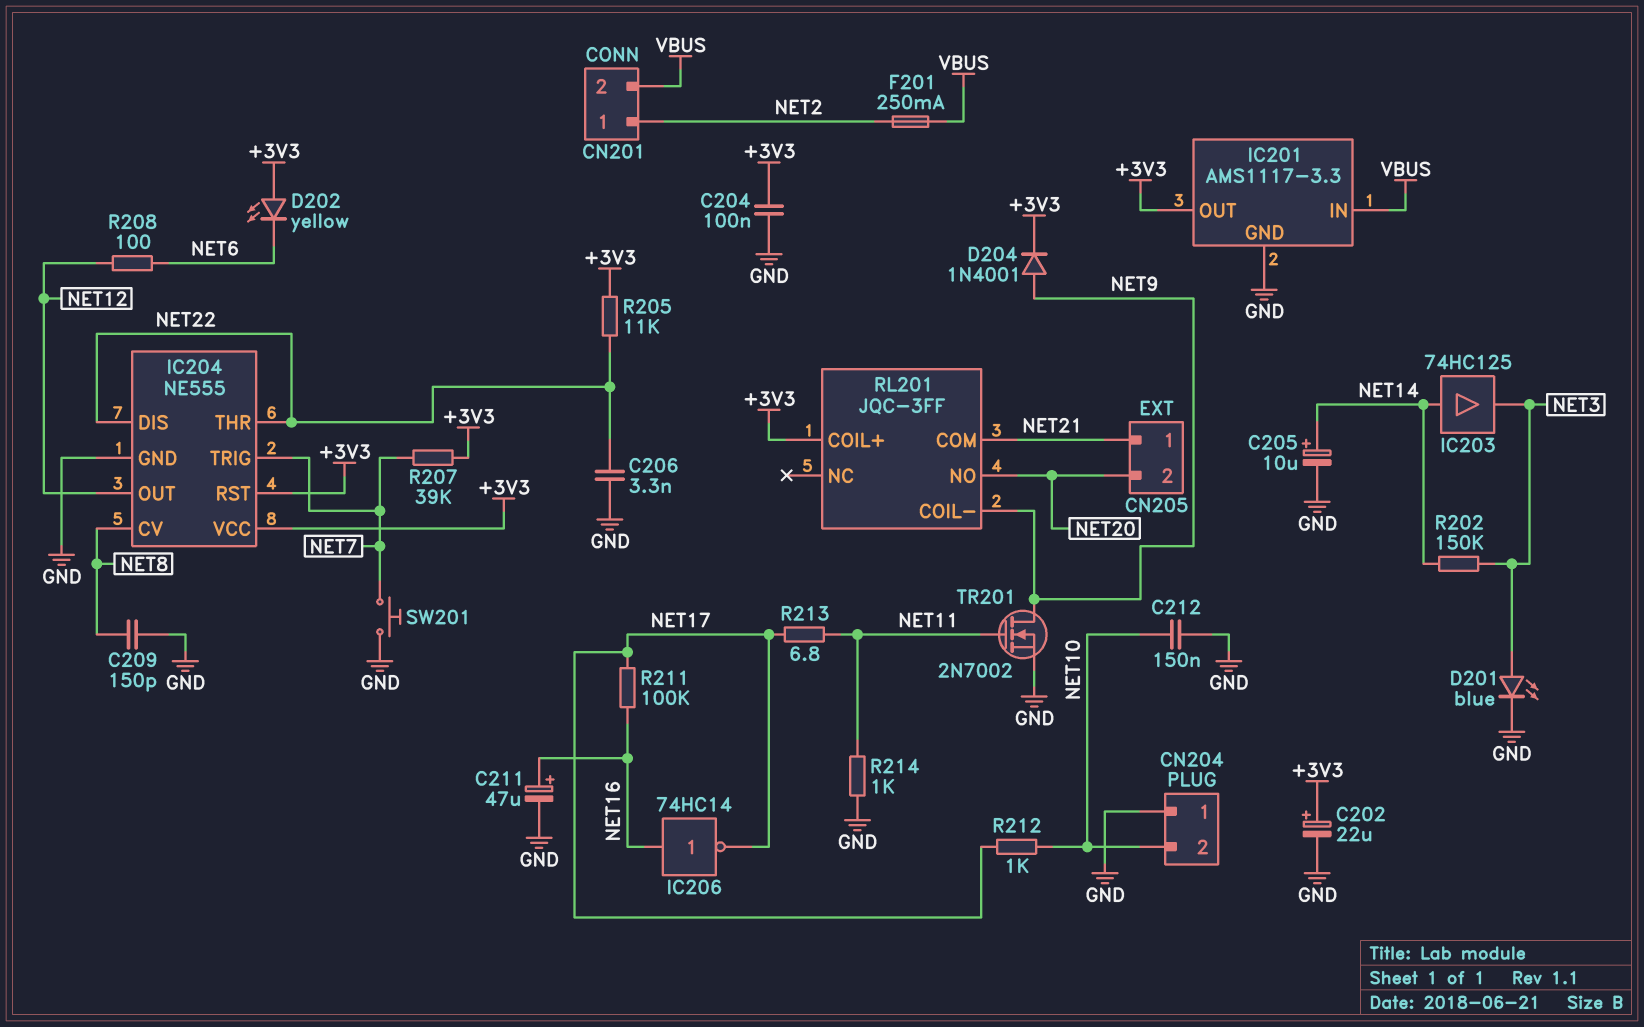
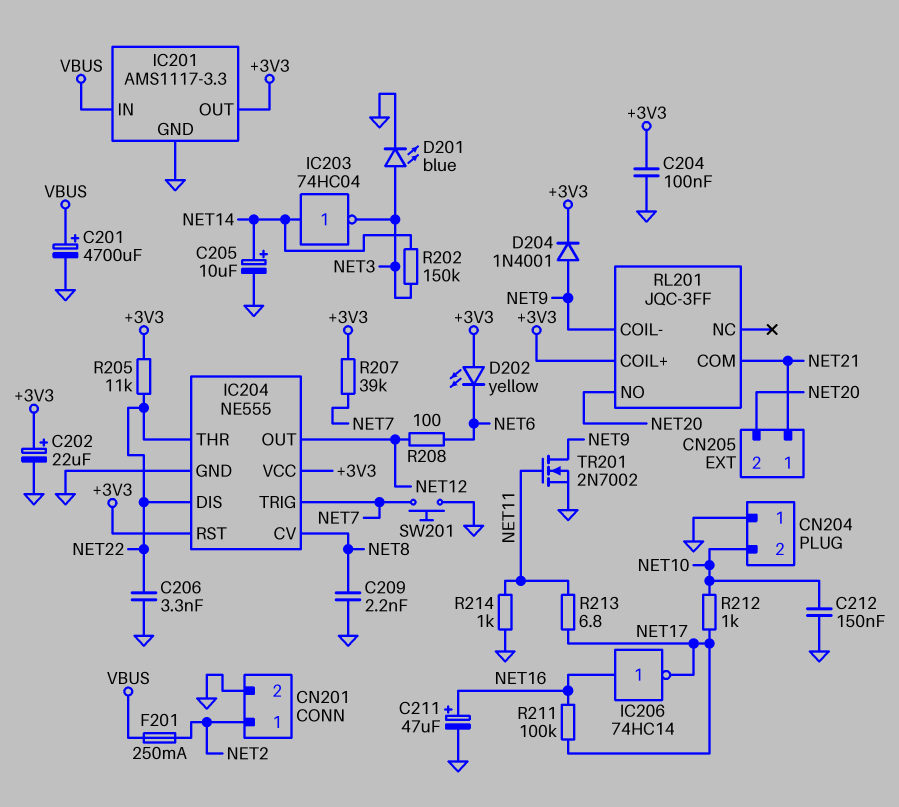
C201: none -> 4700uF (plus VBUS, minus GND)
C209: 150pF (GND, NET8) -> 2.2nF (GND, NET8)
CN201 pin 2: VBUS -> GND
IC203: buffer 74HC125 (in NET14, out NET3) -> NOT 74HC04 (in NET14, out NET3)

